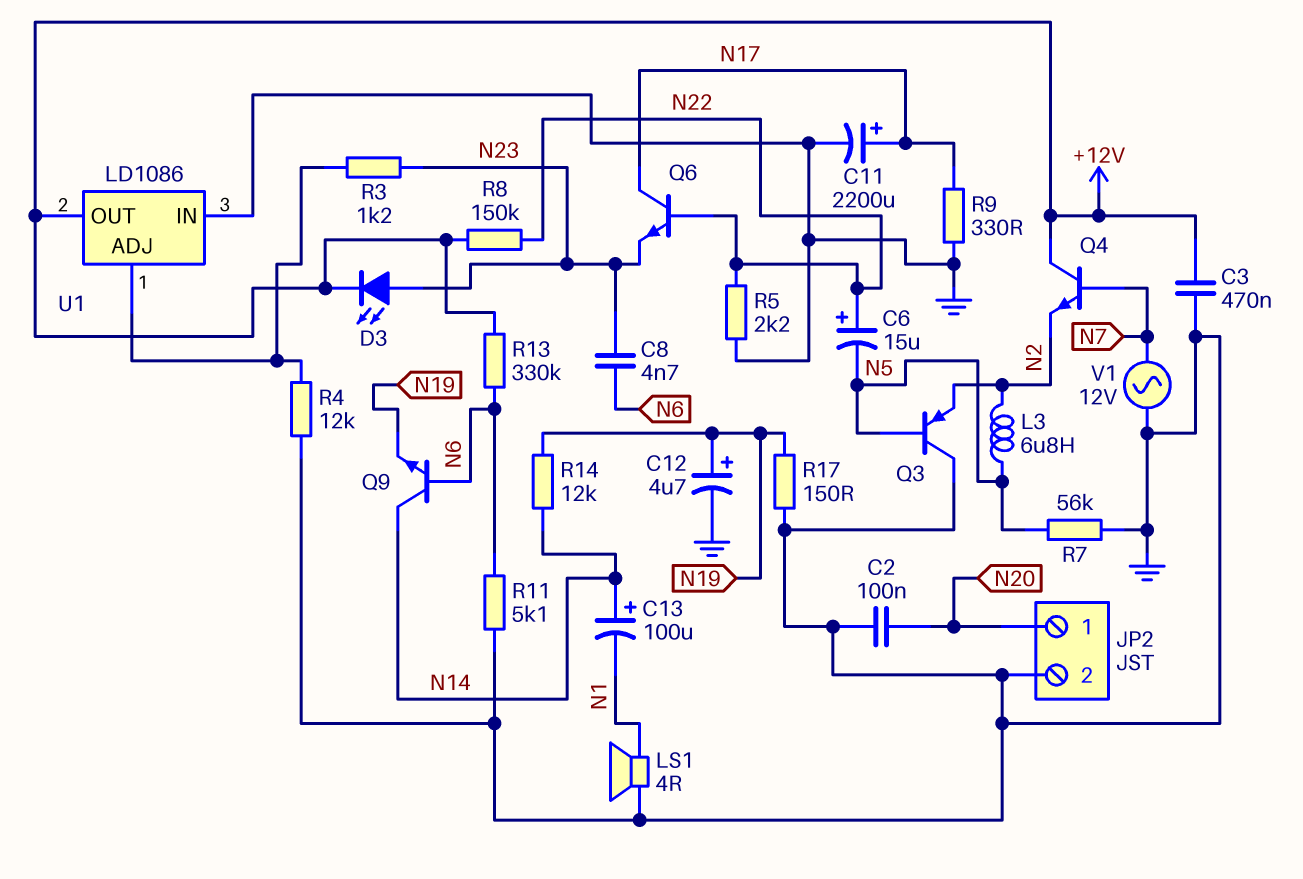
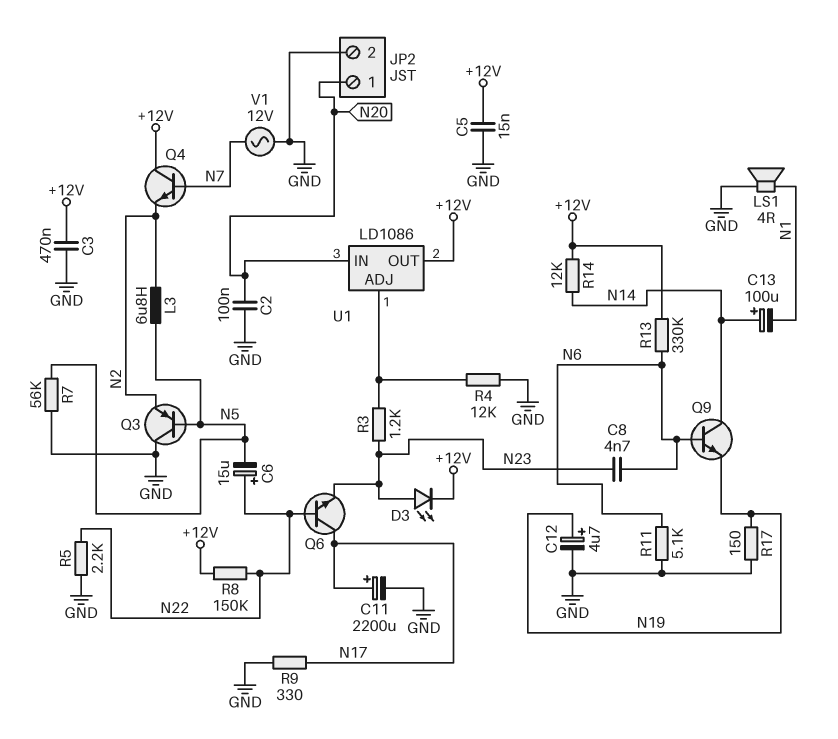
C5: none -> 15nF (+12V, GND)
R14: 12k (N14, N19) -> 12k (+12V, N14)
U1 pin IN: GND -> N20

